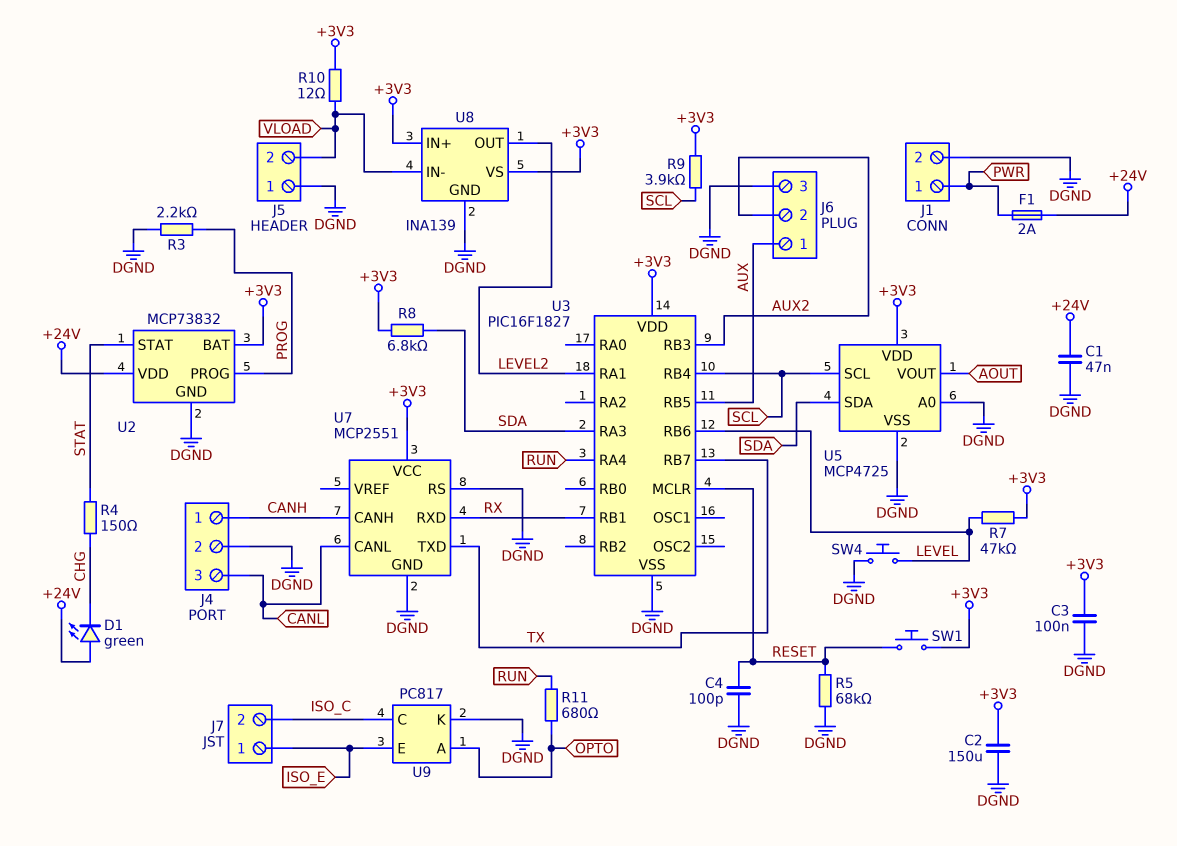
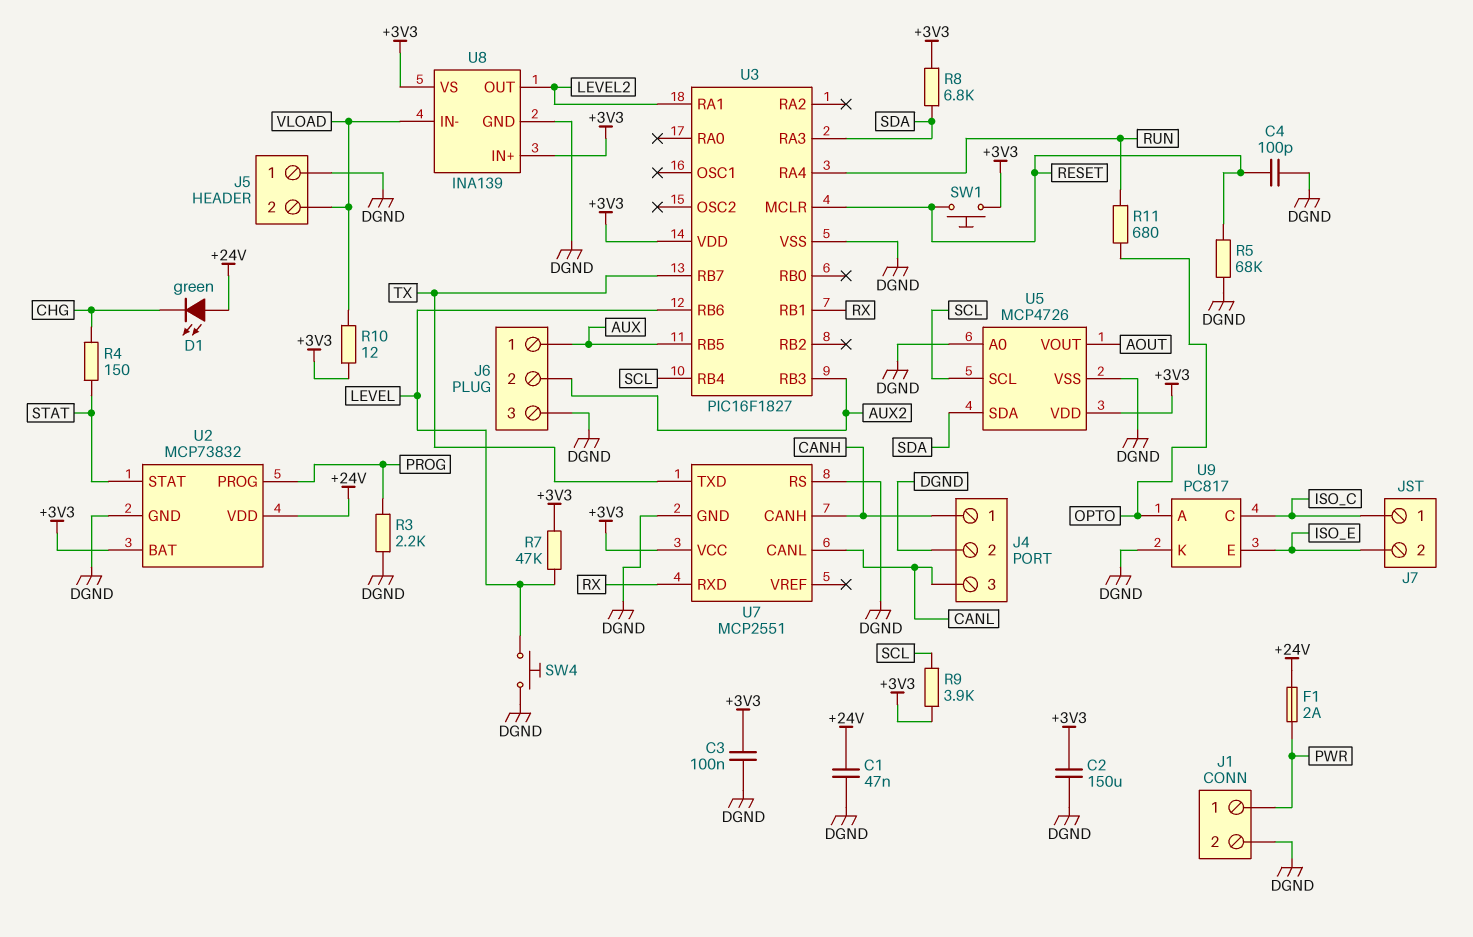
J7 pin 1: ISO_E -> ISO_C
J7 pin 2: ISO_C -> ISO_E
U5: MCP4725 -> MCP4726

